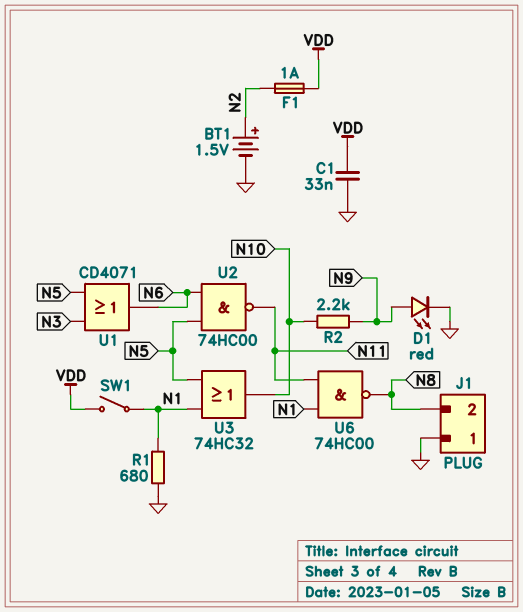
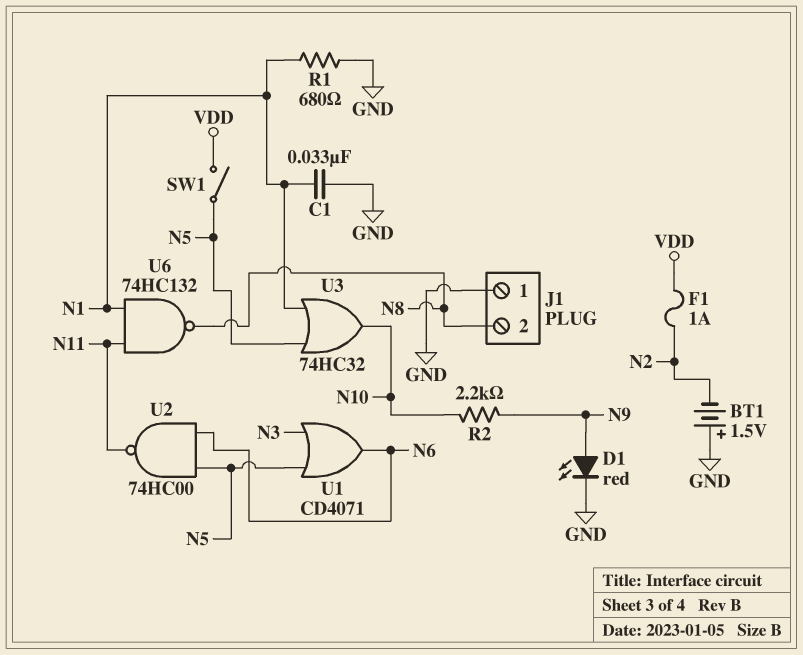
BT1: 1.5V (plus N2, minus GND) -> 1.5V (plus GND, minus N2)
C1: 33nF (GND, VDD) -> 33nF (GND, N1)
SW1: switch (N1, VDD) -> switch (N5, VDD)
U6: NAND 74HC00 (in N1, in N11, out N8) -> NAND 74HC132 (in N1, in N11, out N8)

